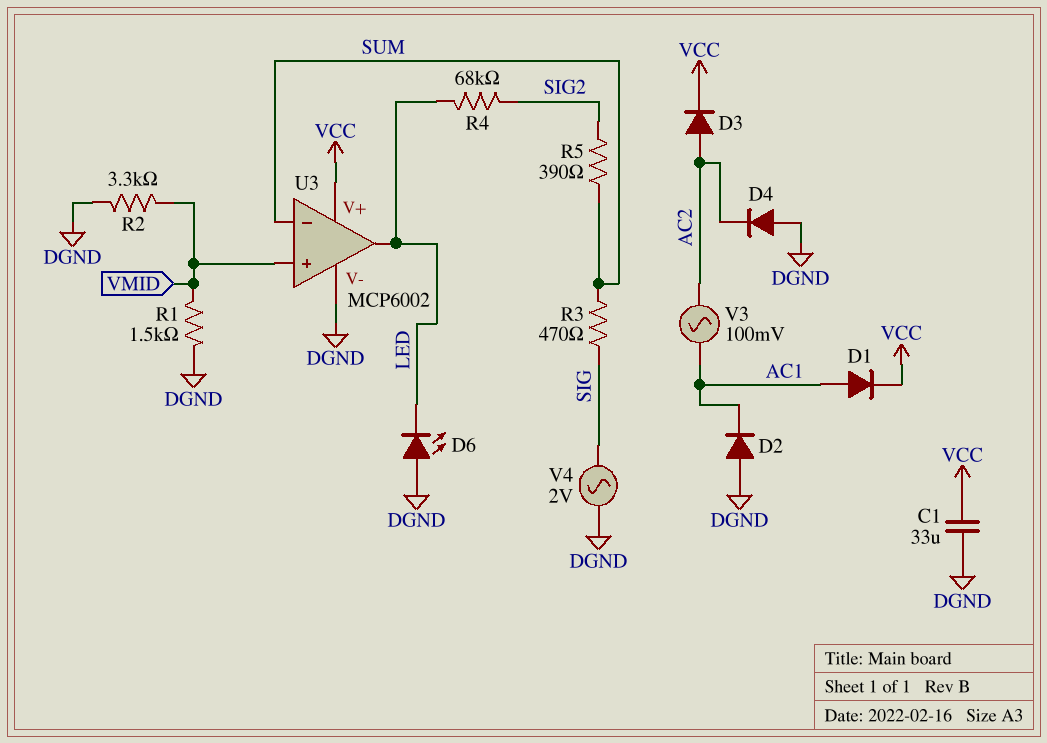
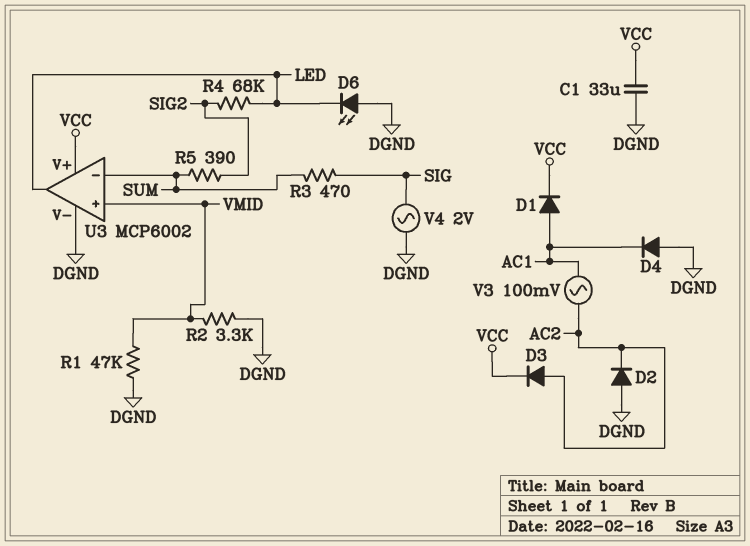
D2: diode (A DGND, K AC1) -> diode (A DGND, K AC2)
D4: diode (A DGND, K AC2) -> diode (A DGND, K AC1)
R1: 1.5k (DGND, VMID) -> 47k (DGND, VMID)

